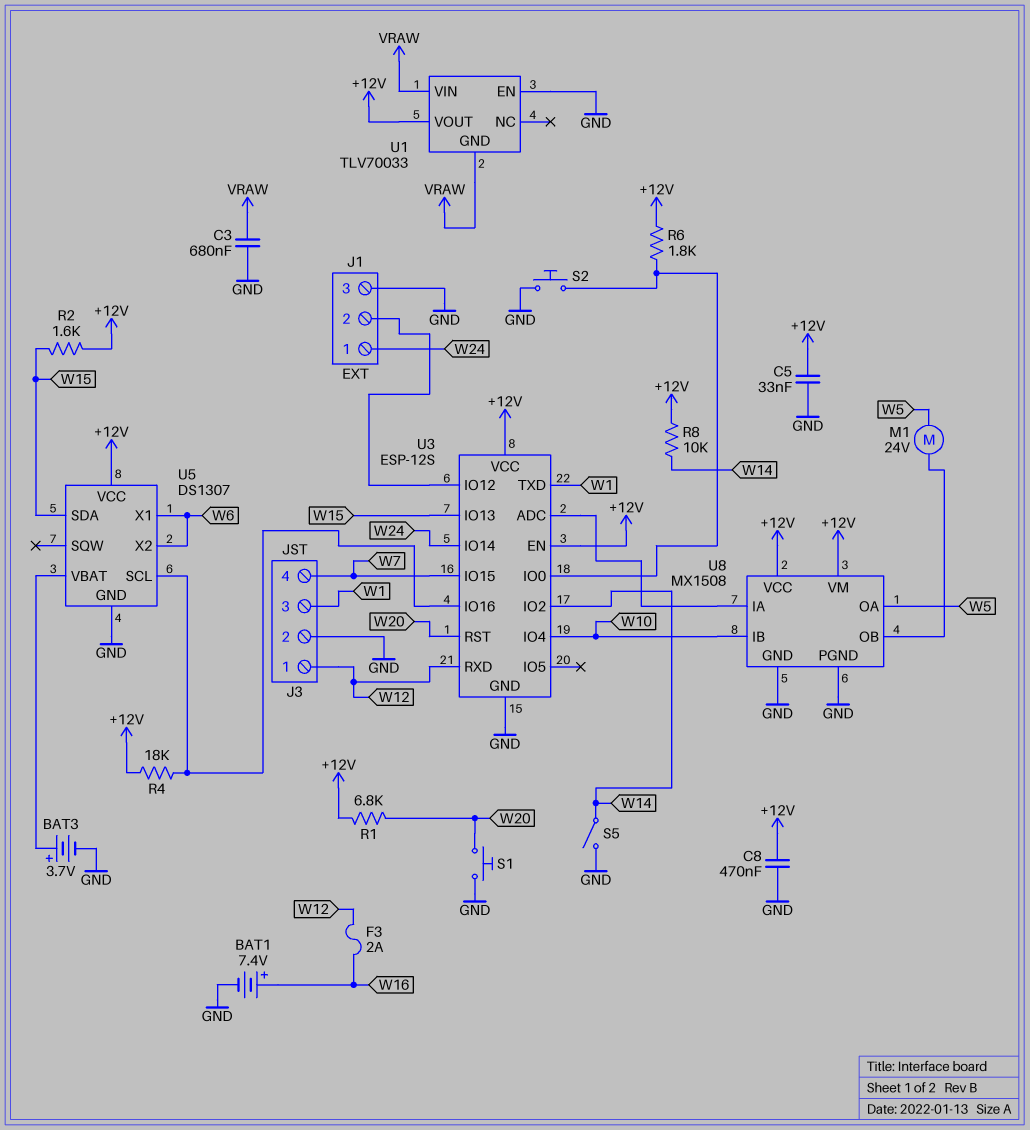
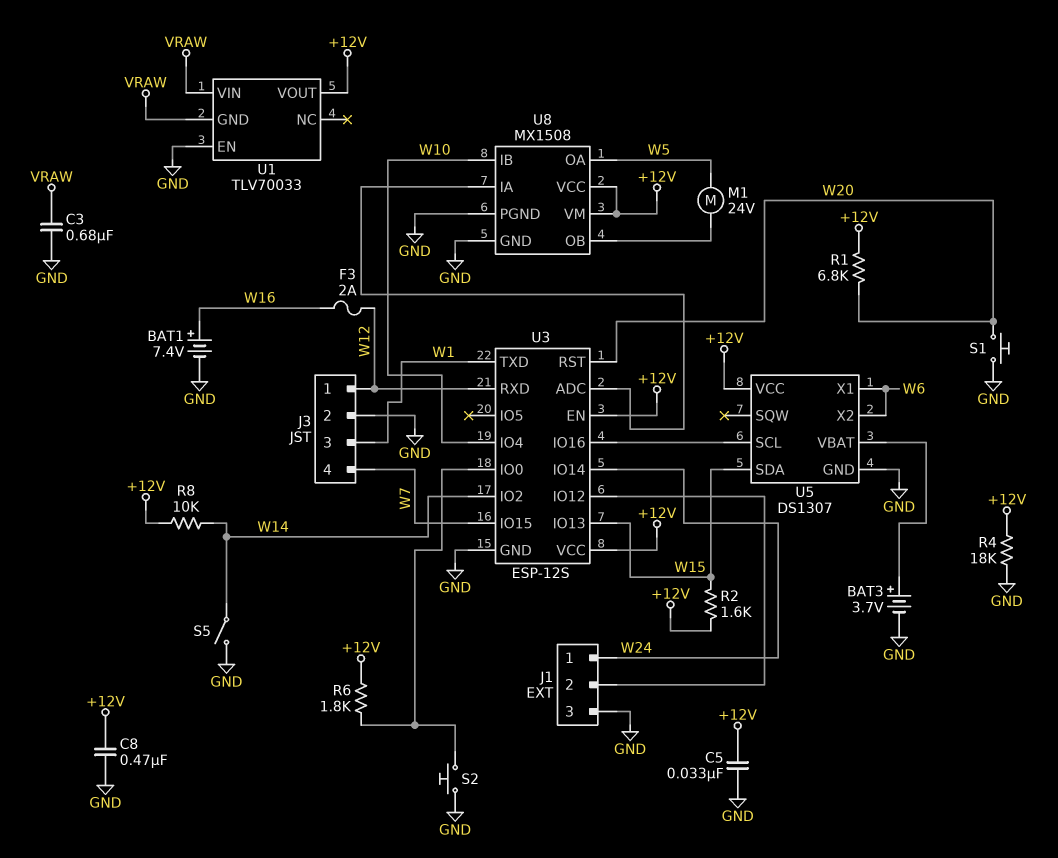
R4: 18k (+12V, U3/IO16) -> 18k (+12V, GND)

